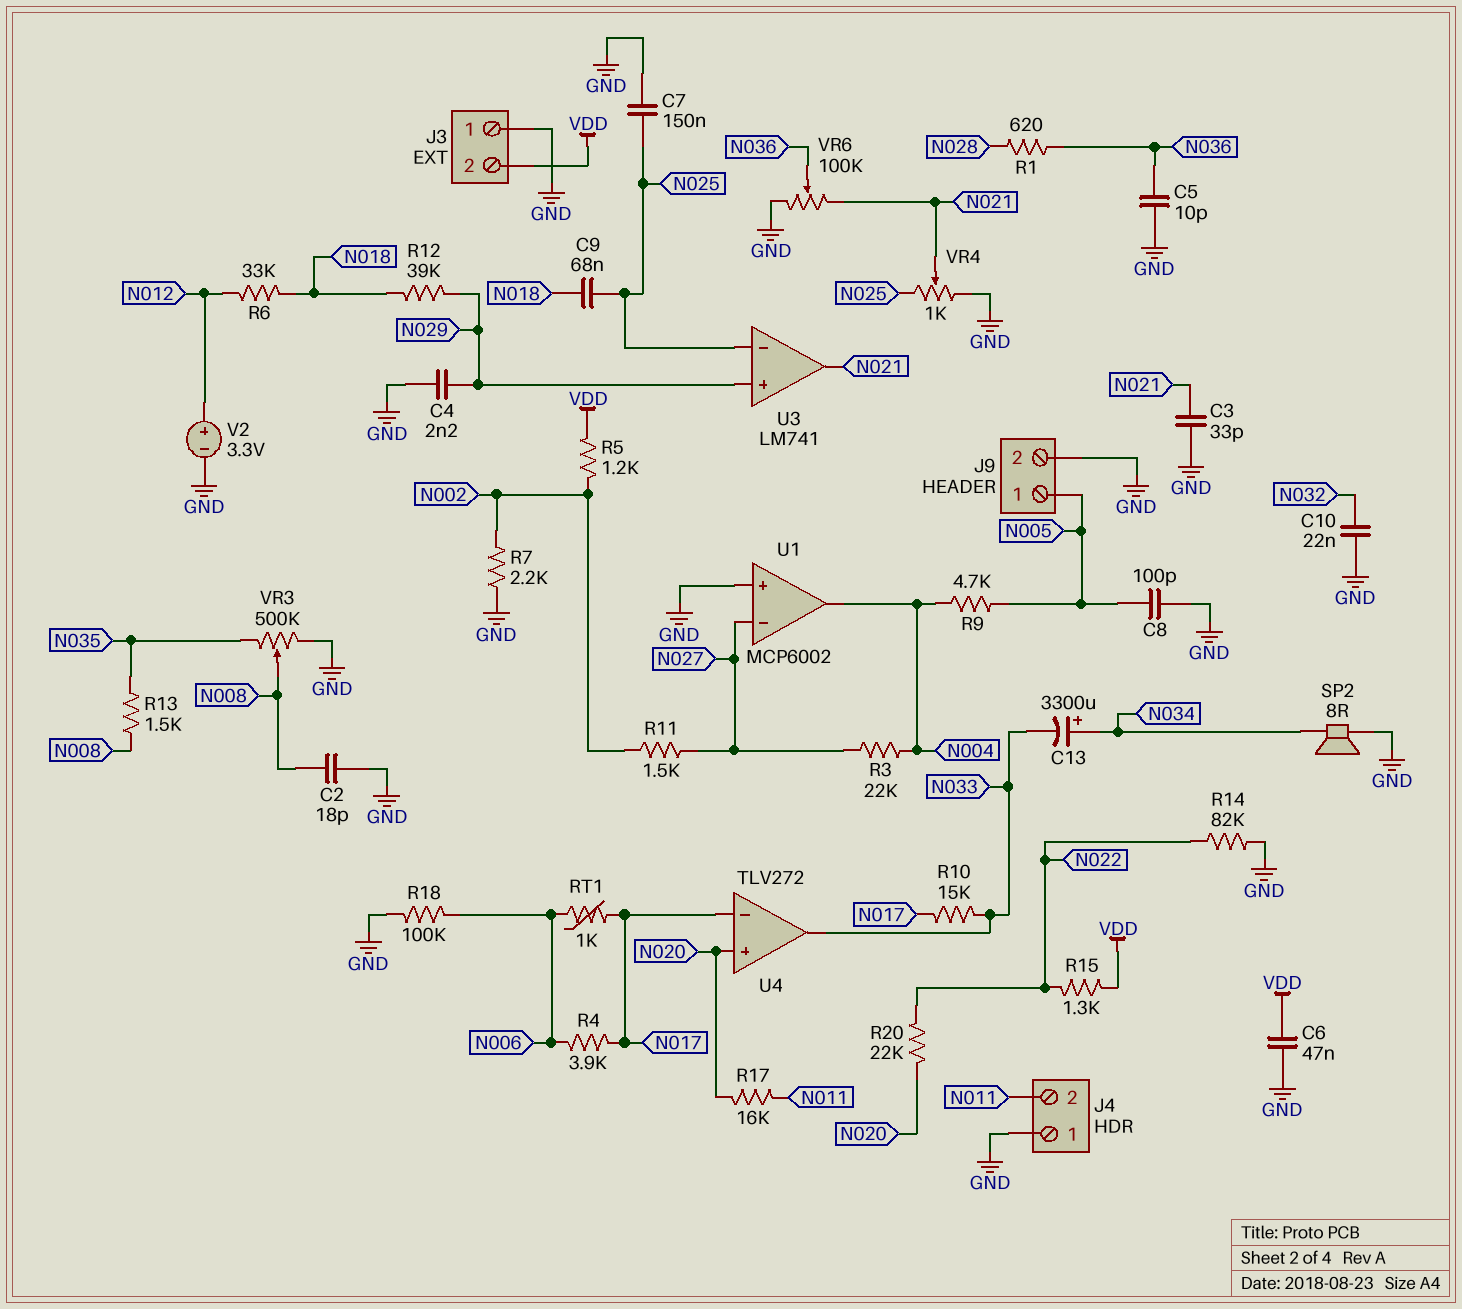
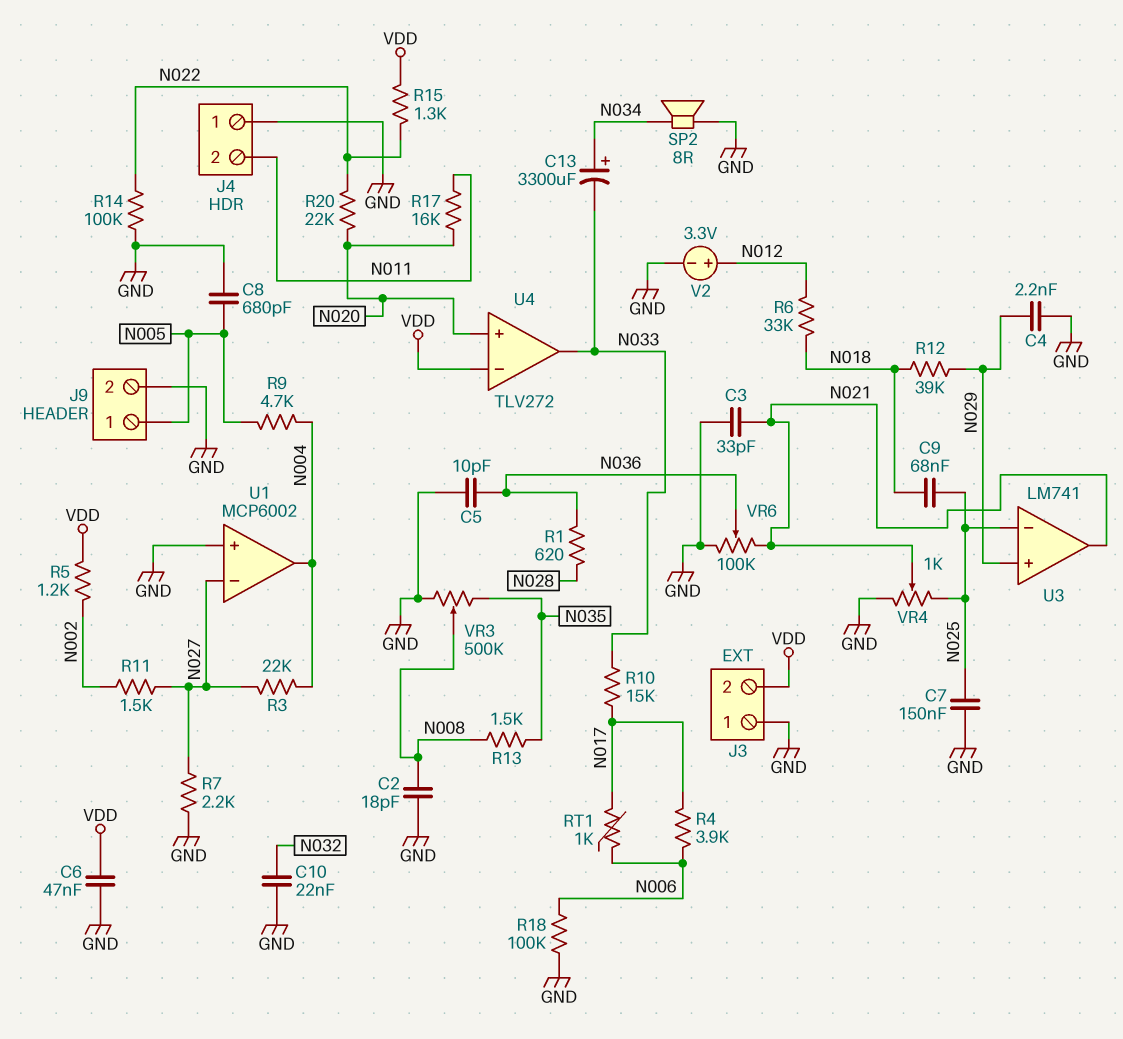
C8: 100pF (GND, N005) -> 680pF (GND, N005)
R7: 2.2k (GND, N002) -> 2.2k (GND, N027)
R14: 82k (GND, N022) -> 100k (GND, N022)
U4 pin in-: N017 -> VDD

